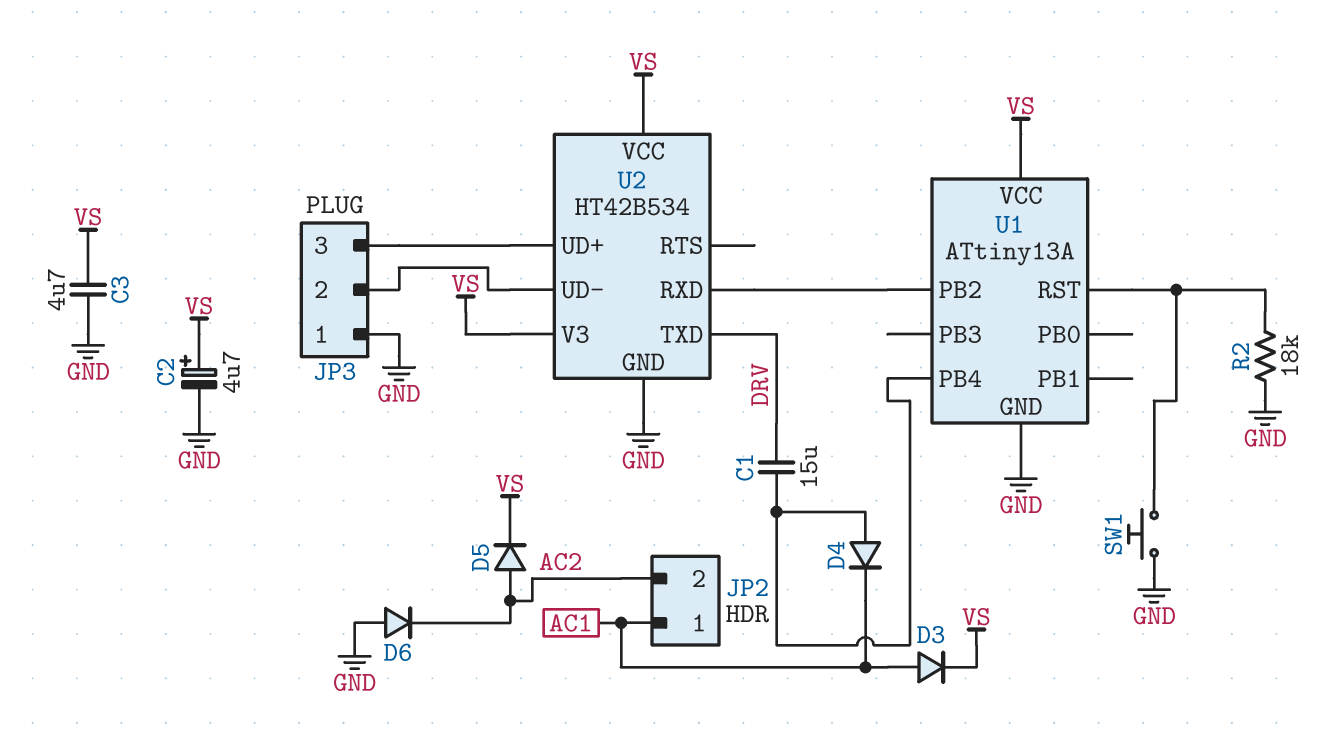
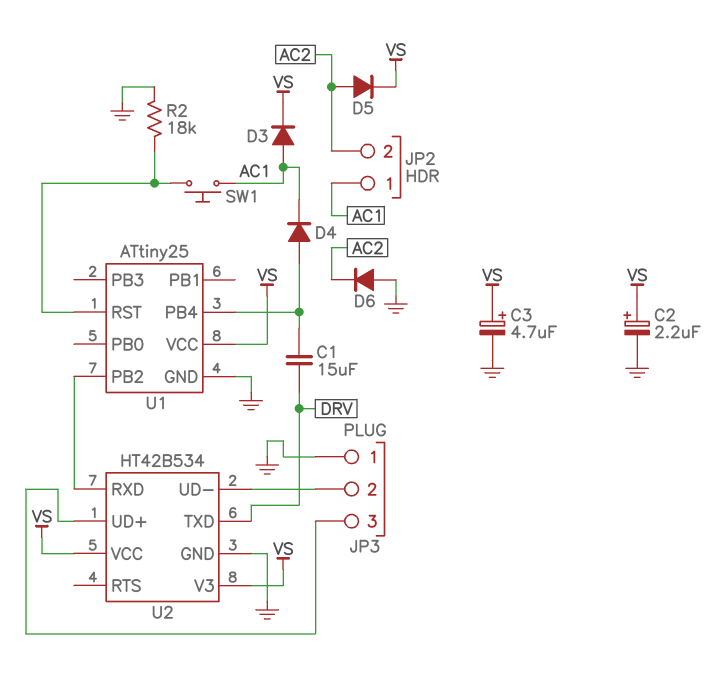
C2: 4.7uF (plus VS, minus GND) -> 2.2uF (plus VS, minus GND)
C3: 4.7uF (GND, VS) -> 4.7uF (plus VS, minus GND)
SW1: button (GND, U1/RST) -> button (AC1, U1/RST)
U1: ATtiny13A -> ATtiny25

